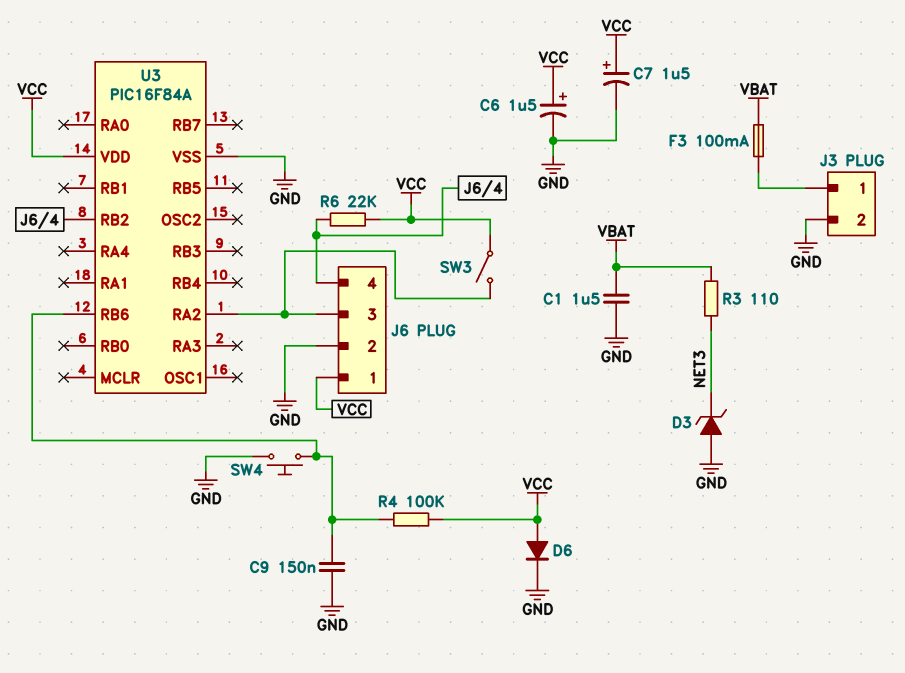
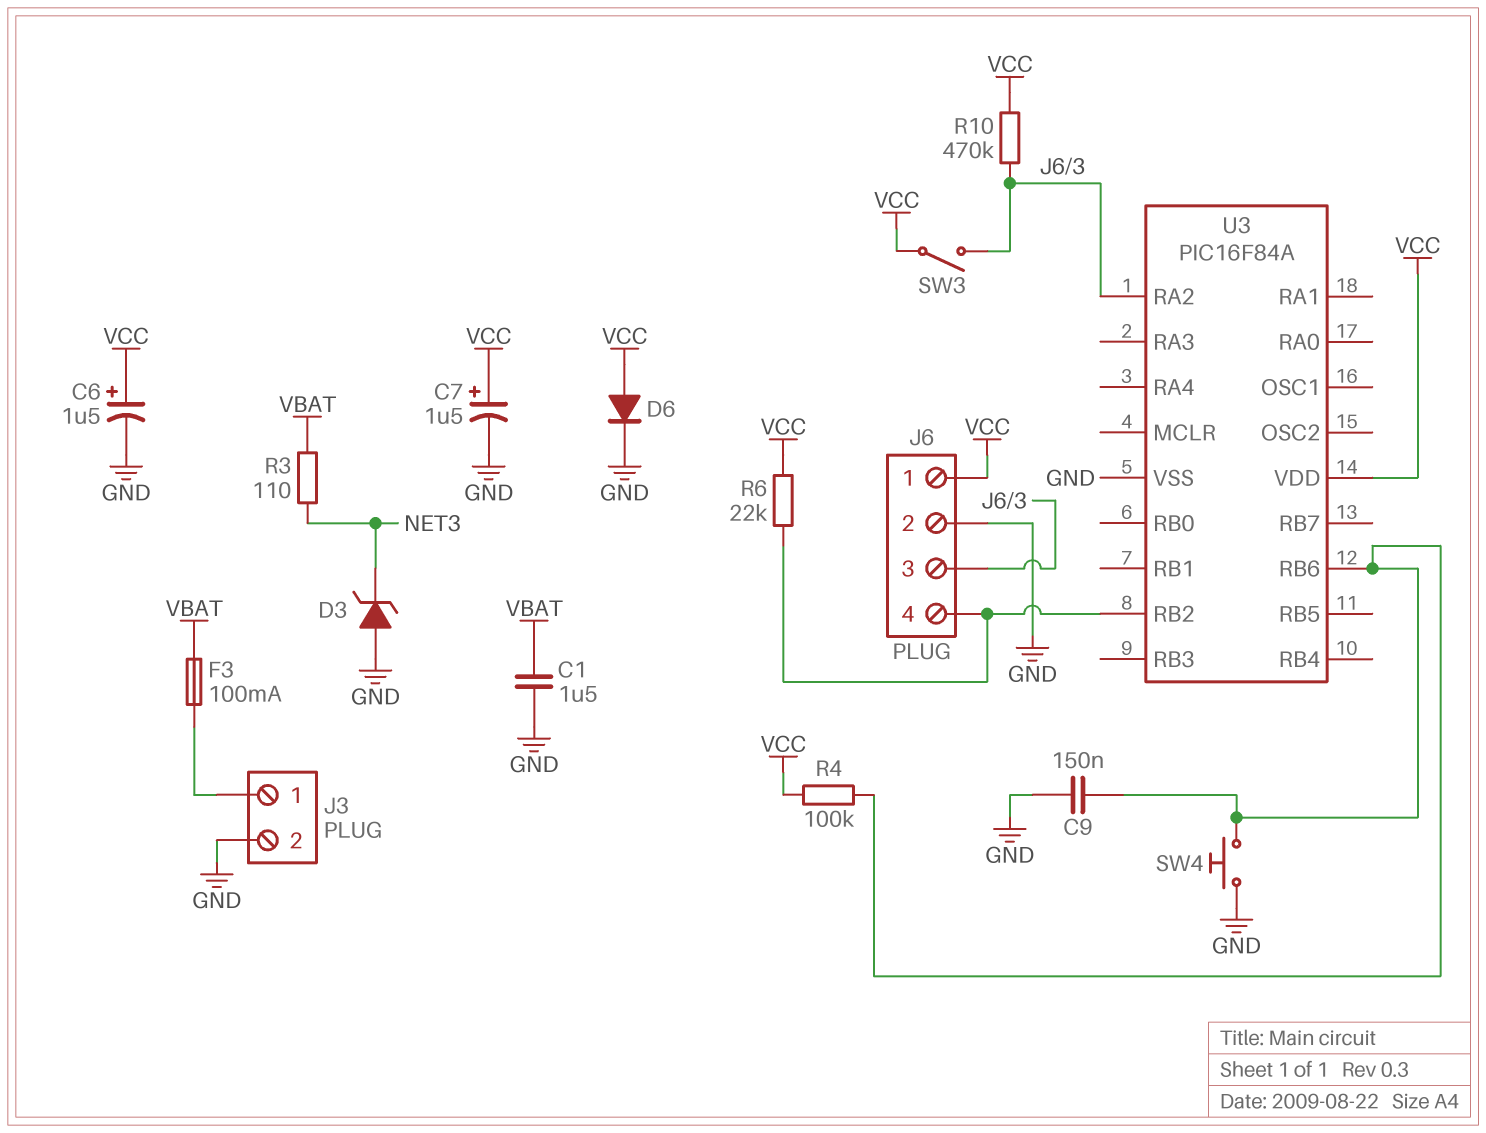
R10: none -> 470k (J6/3, VCC)

